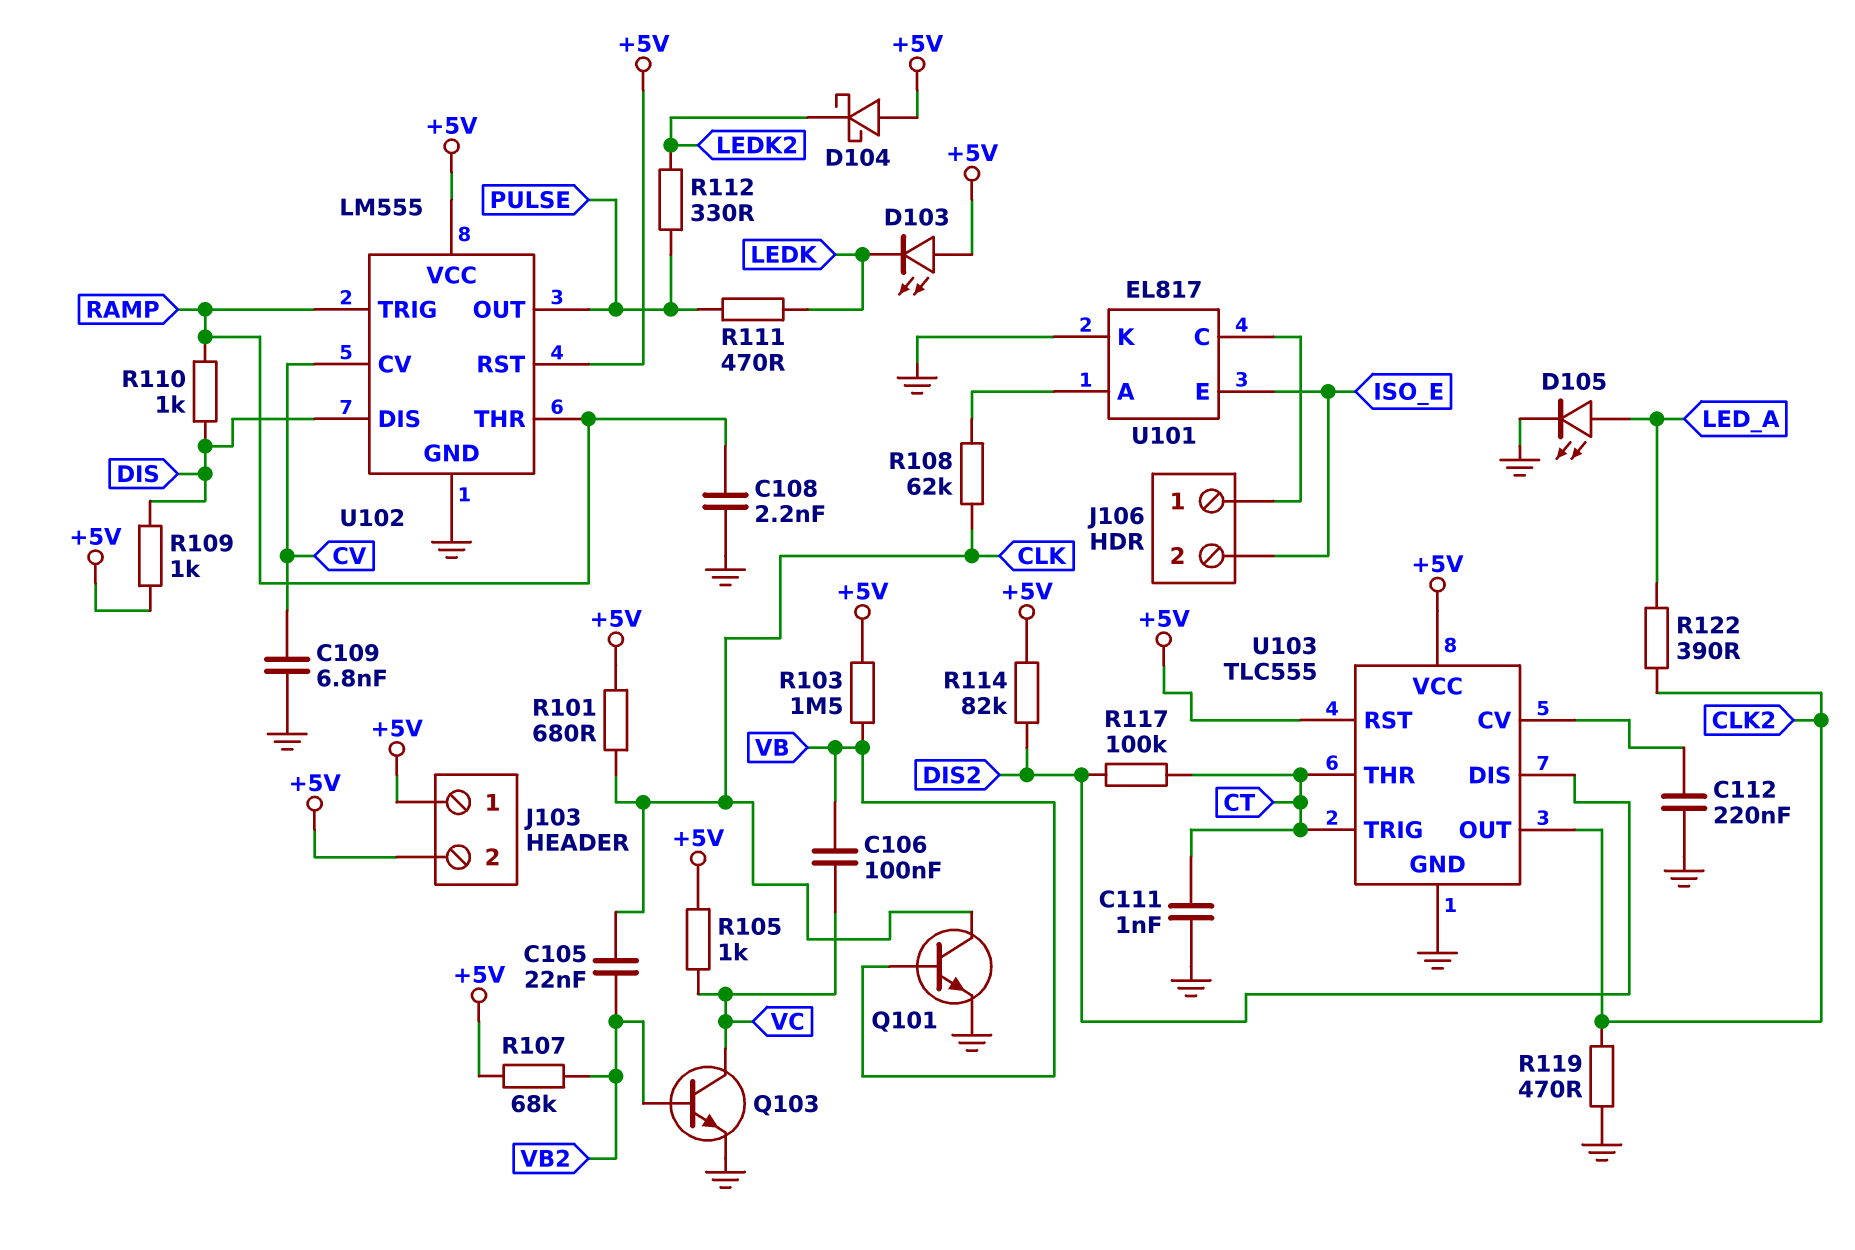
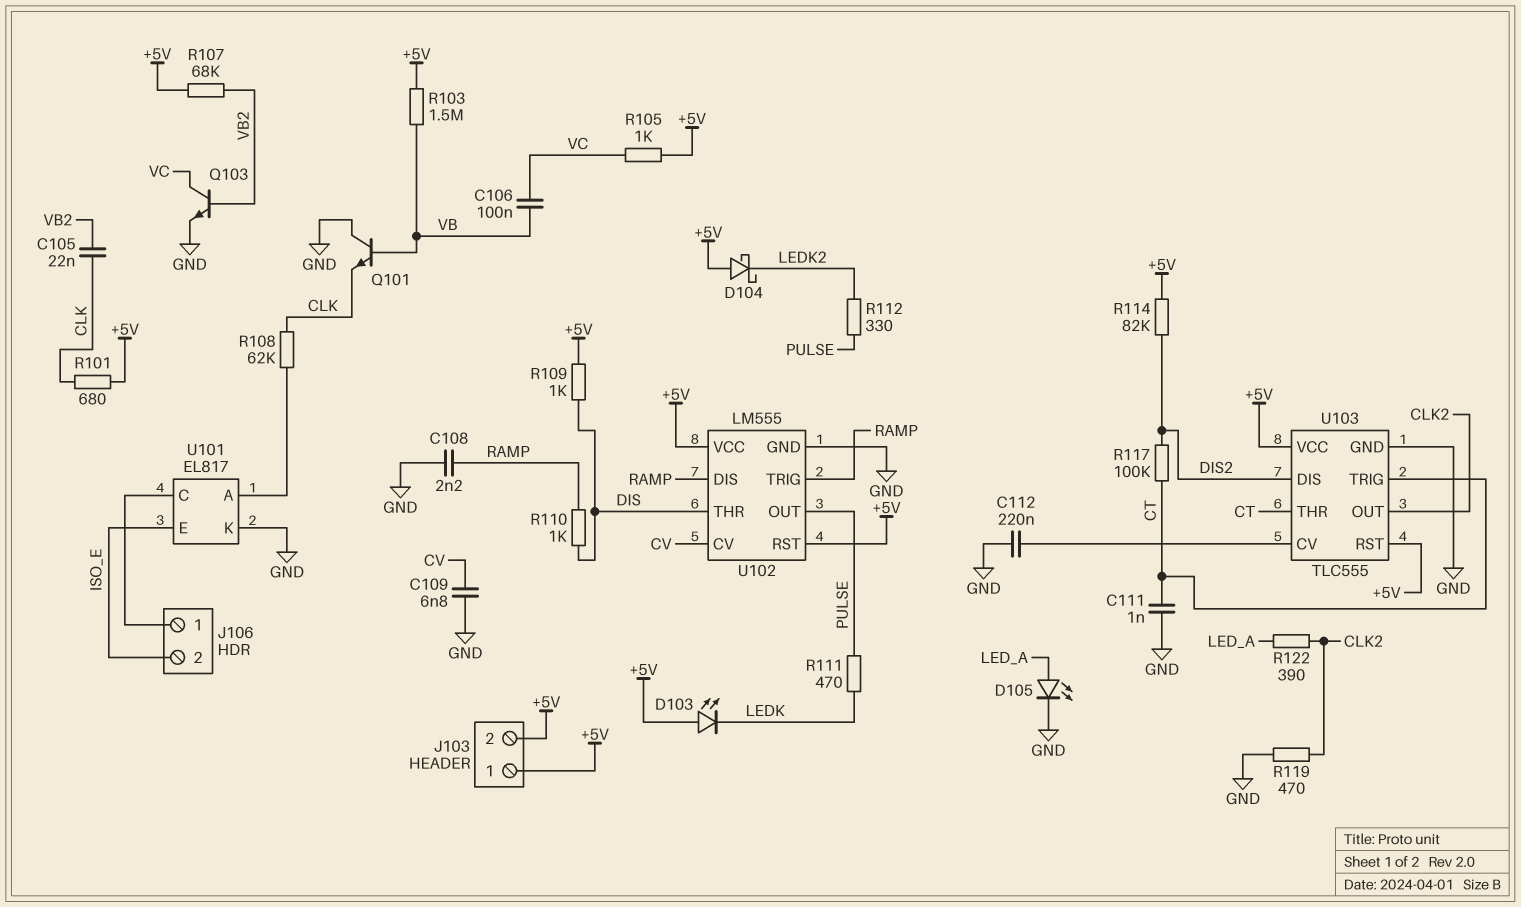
Q101: NPN (B VB, C CLK, E GND) -> NPN (B VB, C GND, E CLK)
U102 pin DIS: DIS -> RAMP
U102 pin THR: RAMP -> DIS

